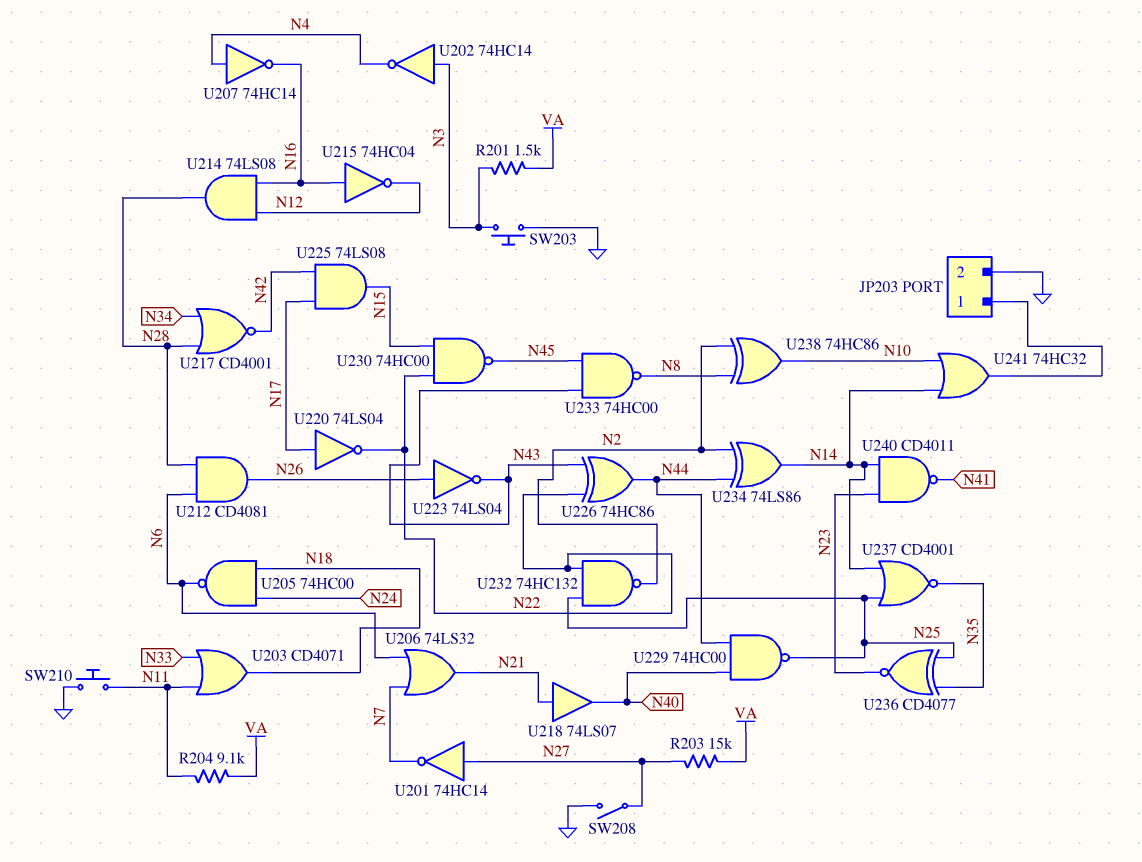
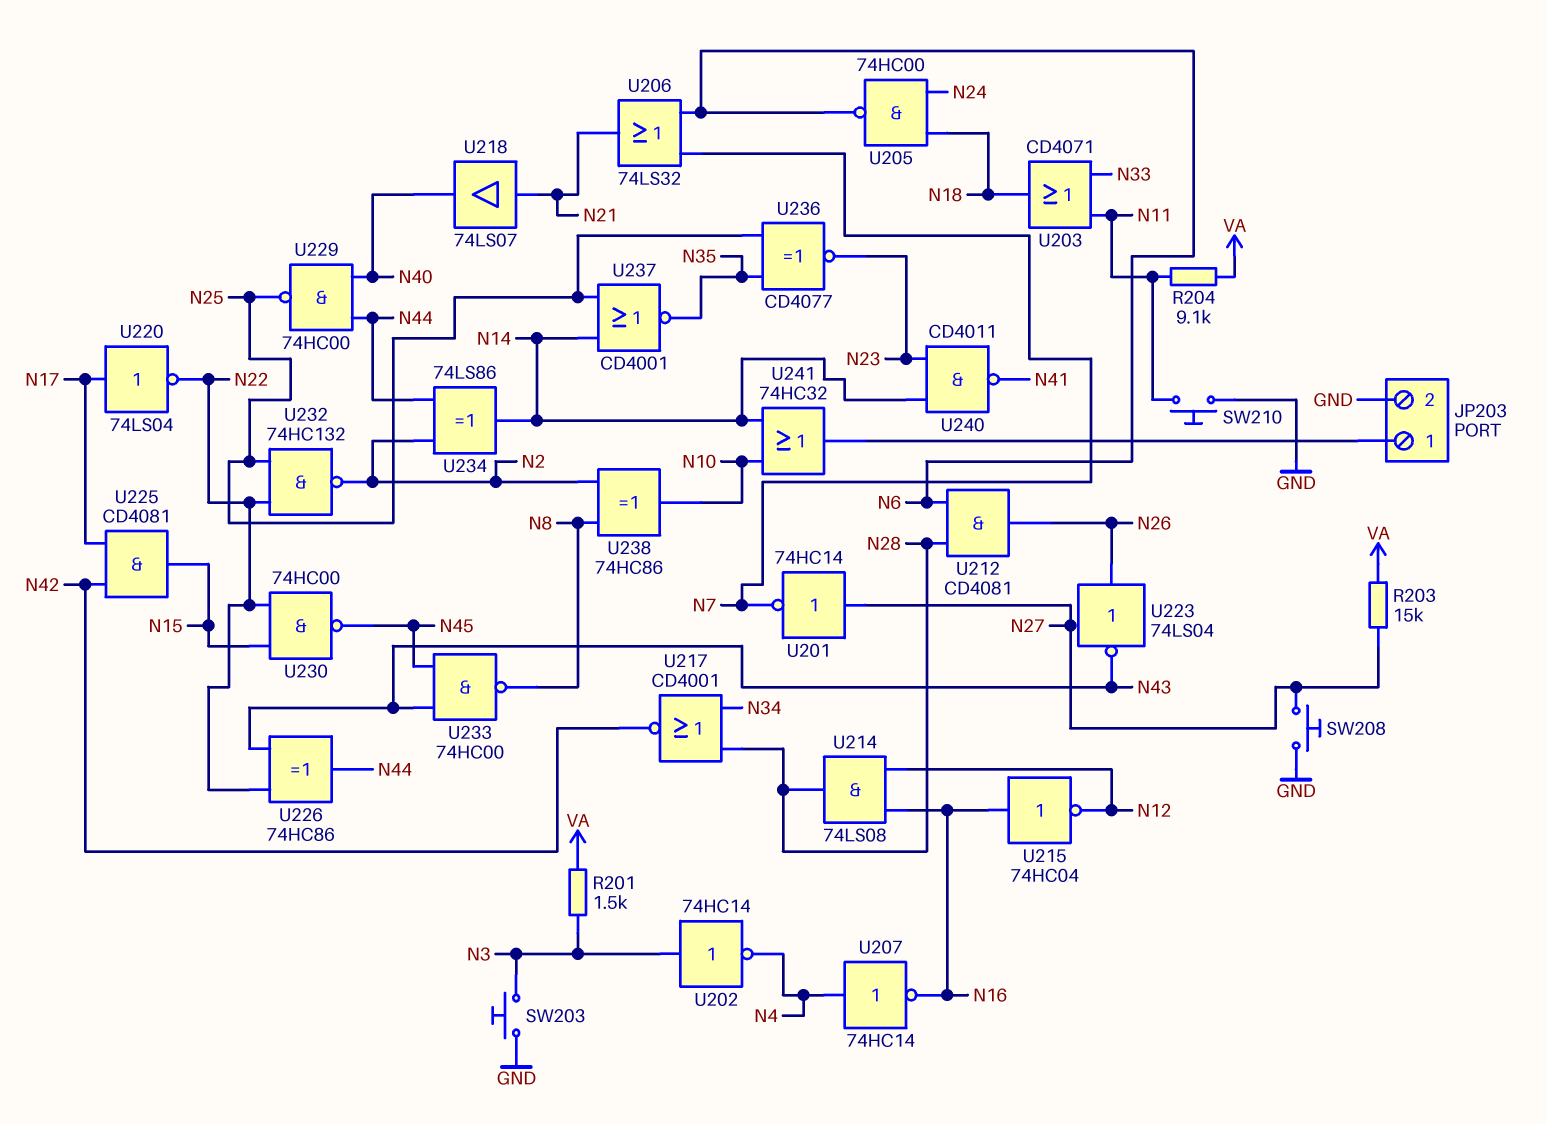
SW208: switch (GND, N27) -> button (GND, N27)
U225: AND 74LS08 (in N17, in N42, out N15) -> AND CD4081 (in N17, in N42, out N15)

